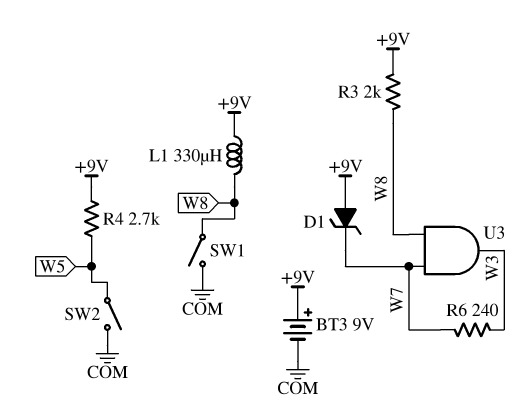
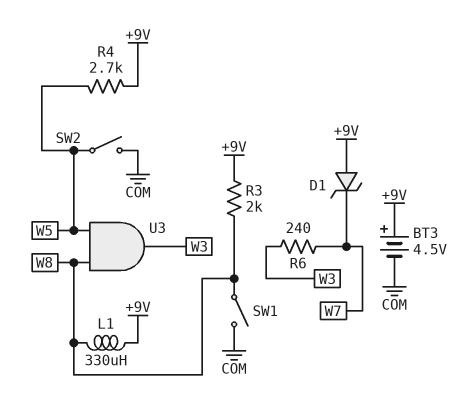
BT3: 9V (plus +9V, minus COM) -> 4.5V (plus +9V, minus COM)
U3: AND (in W7, in W8, out W3) -> AND (in W5, in W8, out W3)

